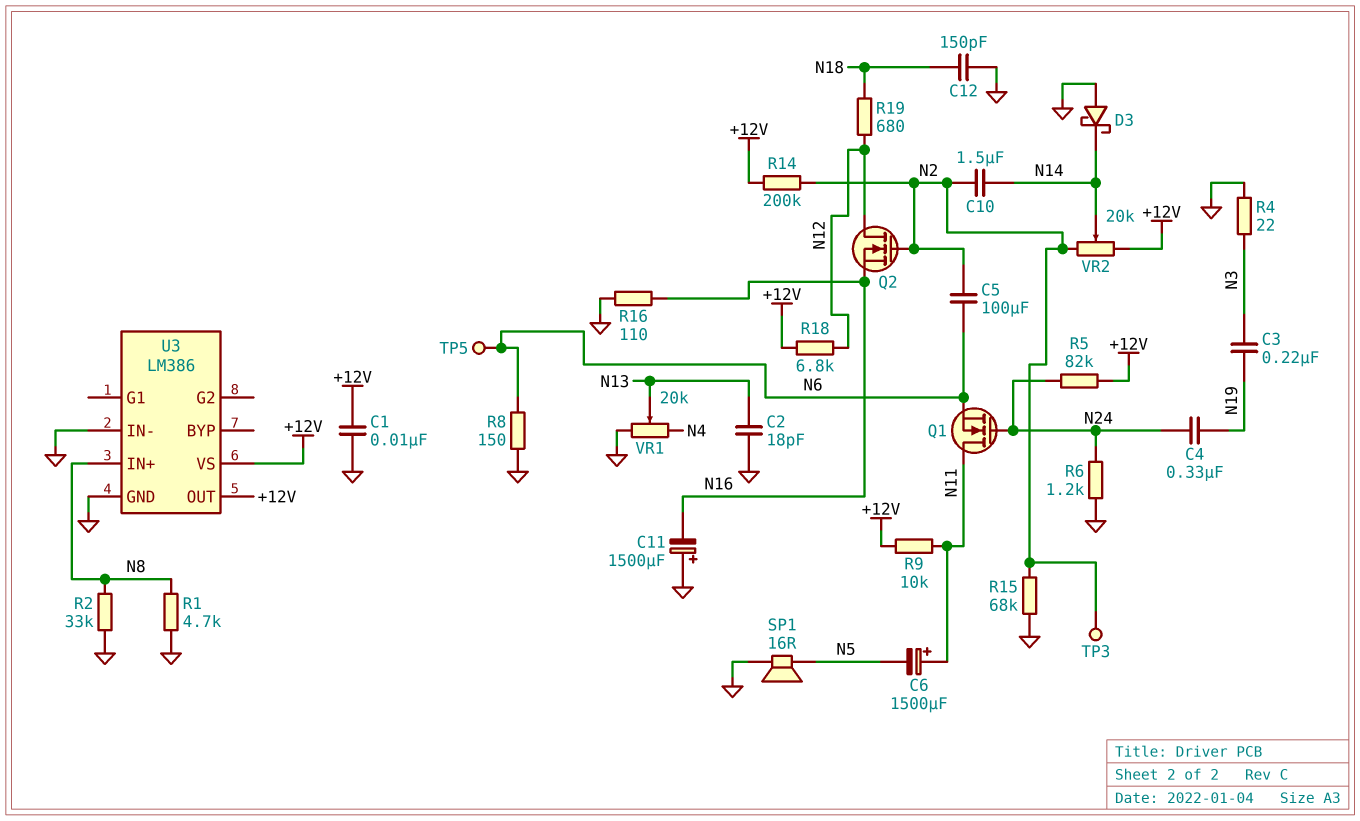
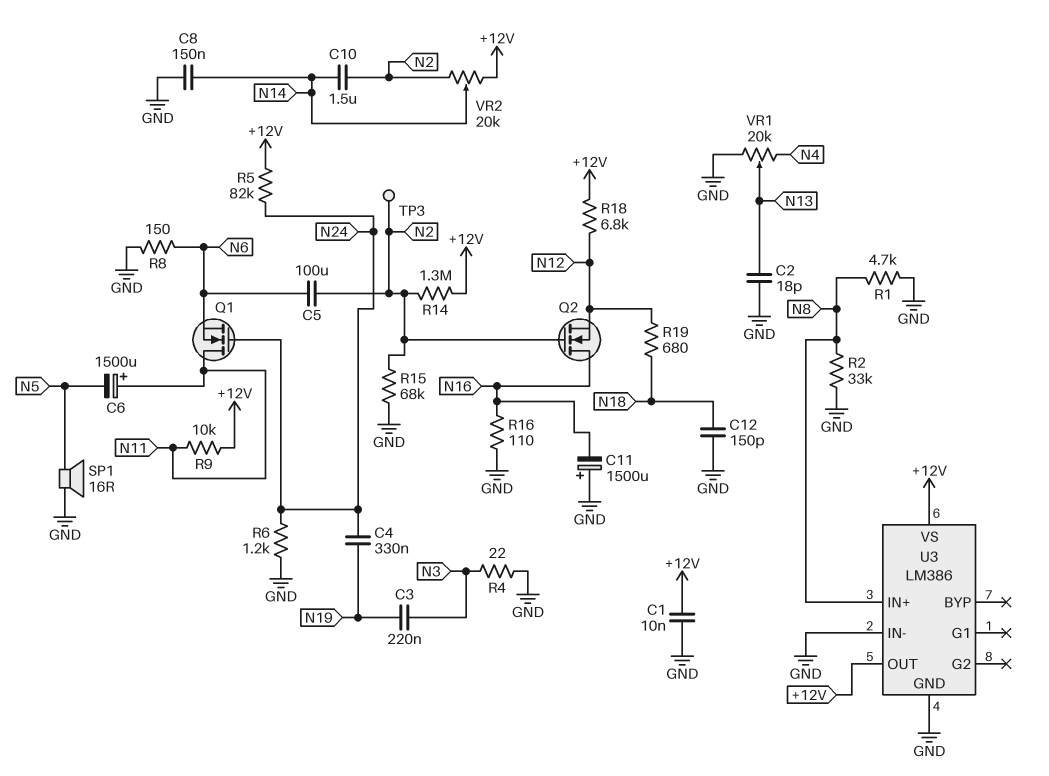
C8: none -> 150nF (GND, N14)
D3: schottky (A GND, K N14) -> none
Q2: NMOS (G N2, D N12, S N16) -> NMOS (G N2, D N16, S N12)
R14: 200k (+12V, N2) -> 1.3M (+12V, N2)
TP5: test point (N6) -> none

